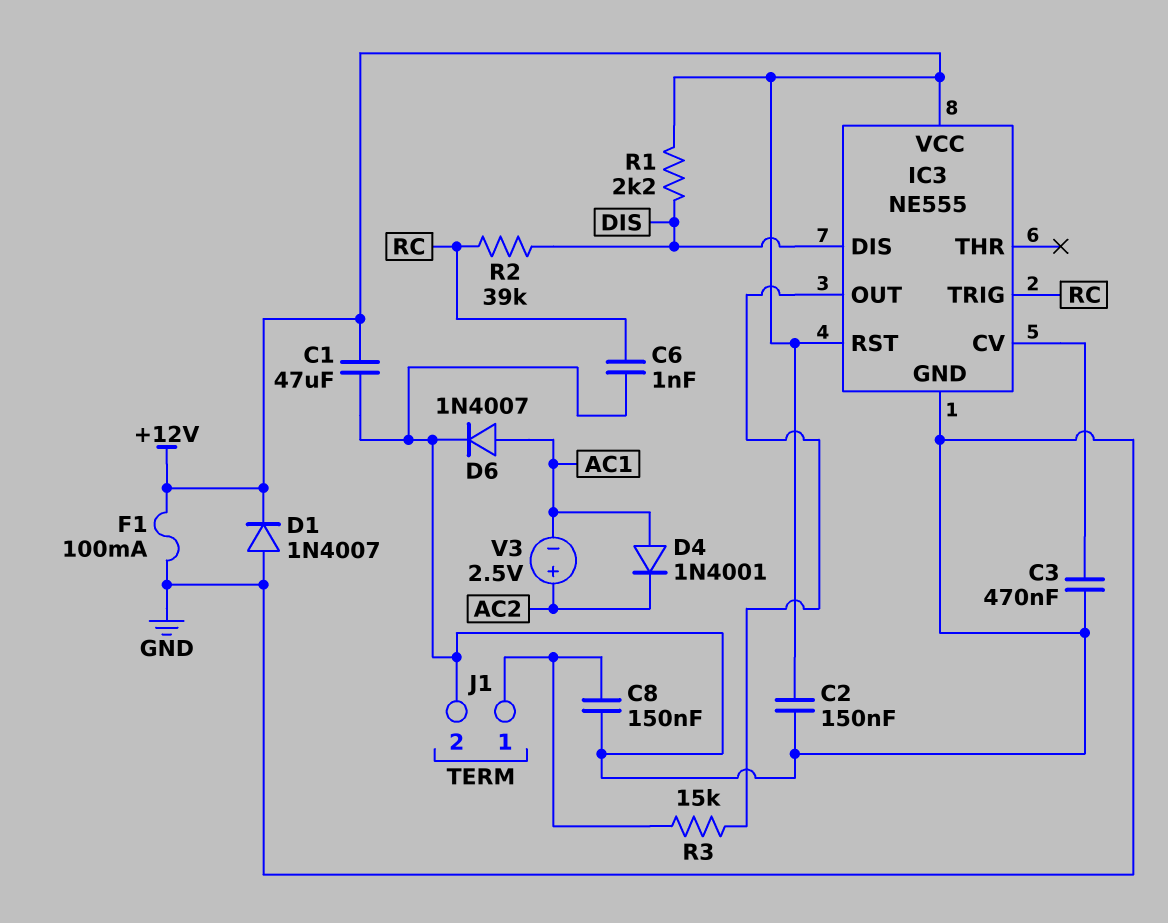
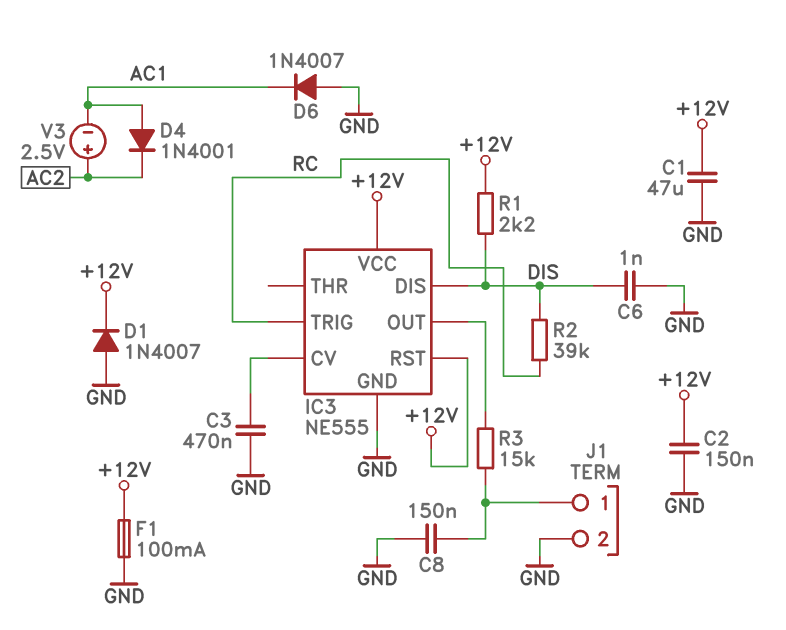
C6: 1nF (GND, RC) -> 1nF (DIS, GND)
D6: diode 1N4007 (A AC1, K GND) -> diode 1N4007 (A GND, K AC1)

